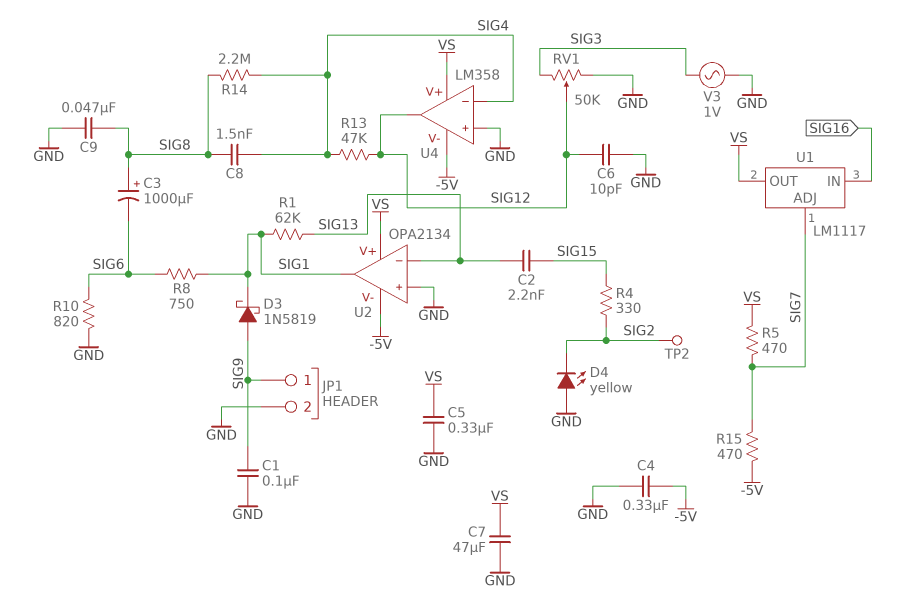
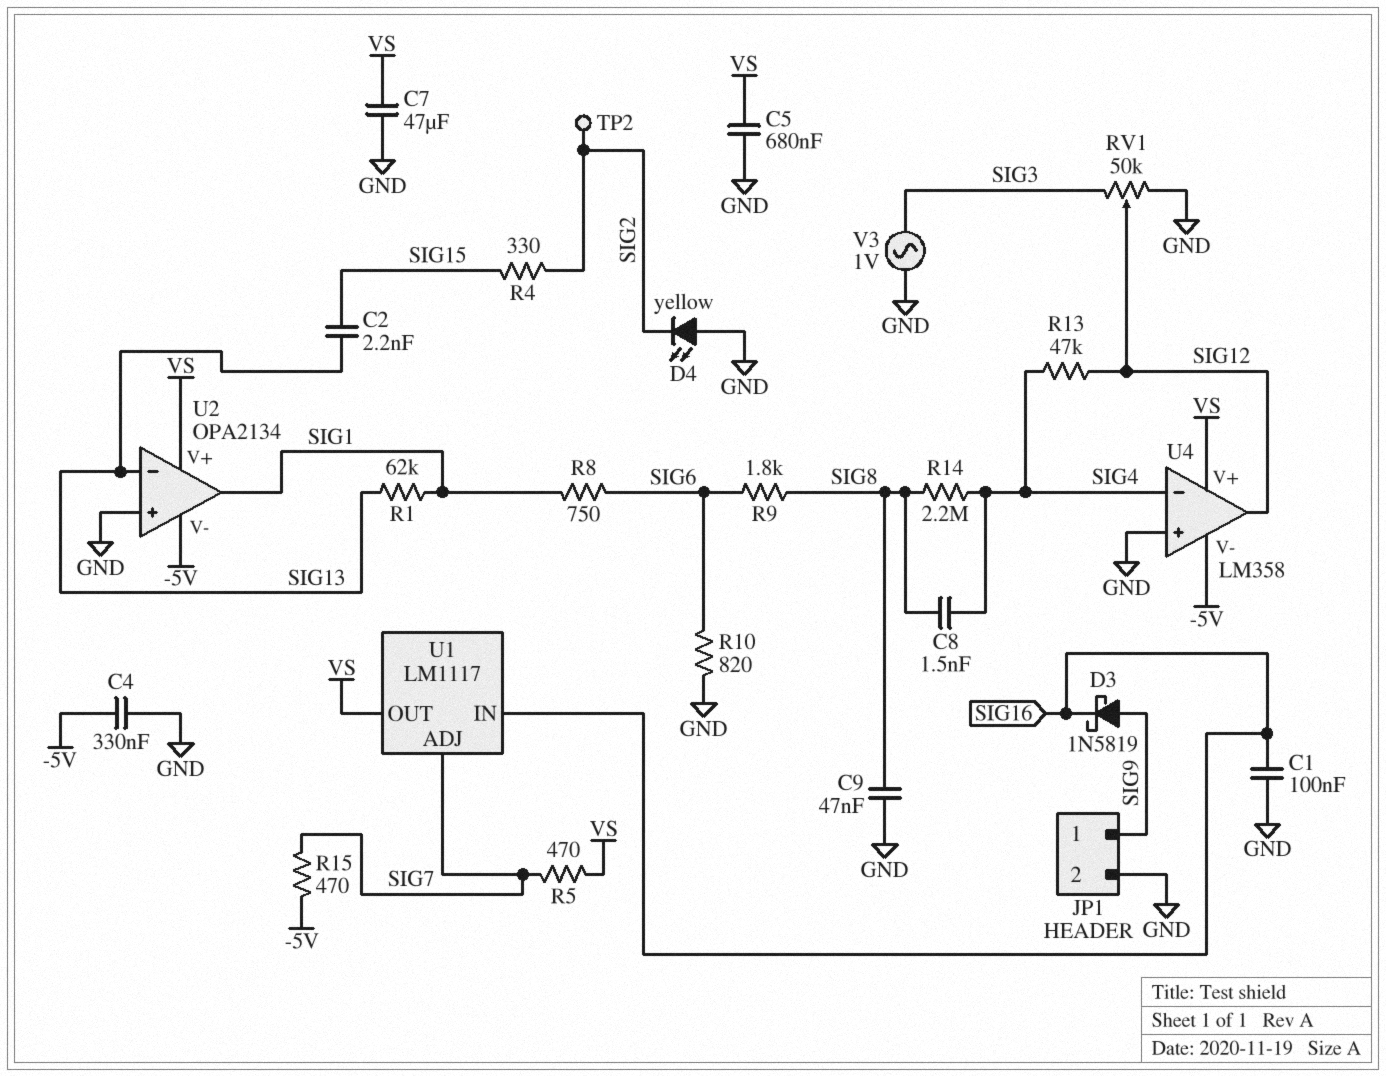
C1: 100nF (GND, SIG9) -> 100nF (GND, SIG16)
C3: 1000uF (plus SIG8, minus SIG6) -> none
C5: 330nF (GND, VS) -> 680nF (GND, VS)
C6: 10pF (GND, SIG12) -> none
D3: schottky 1N5819 (A SIG9, K SIG1) -> schottky 1N5819 (A SIG9, K SIG16)
R9: none -> 1.8k (SIG6, SIG8)

